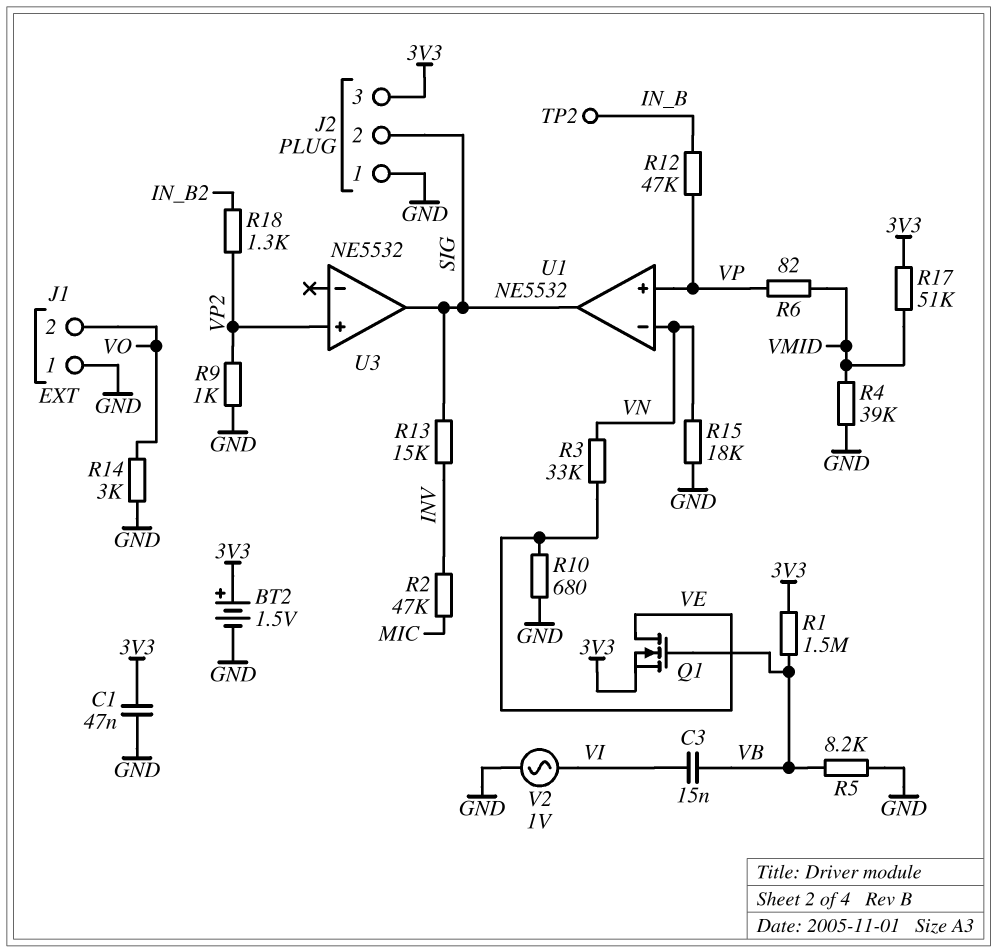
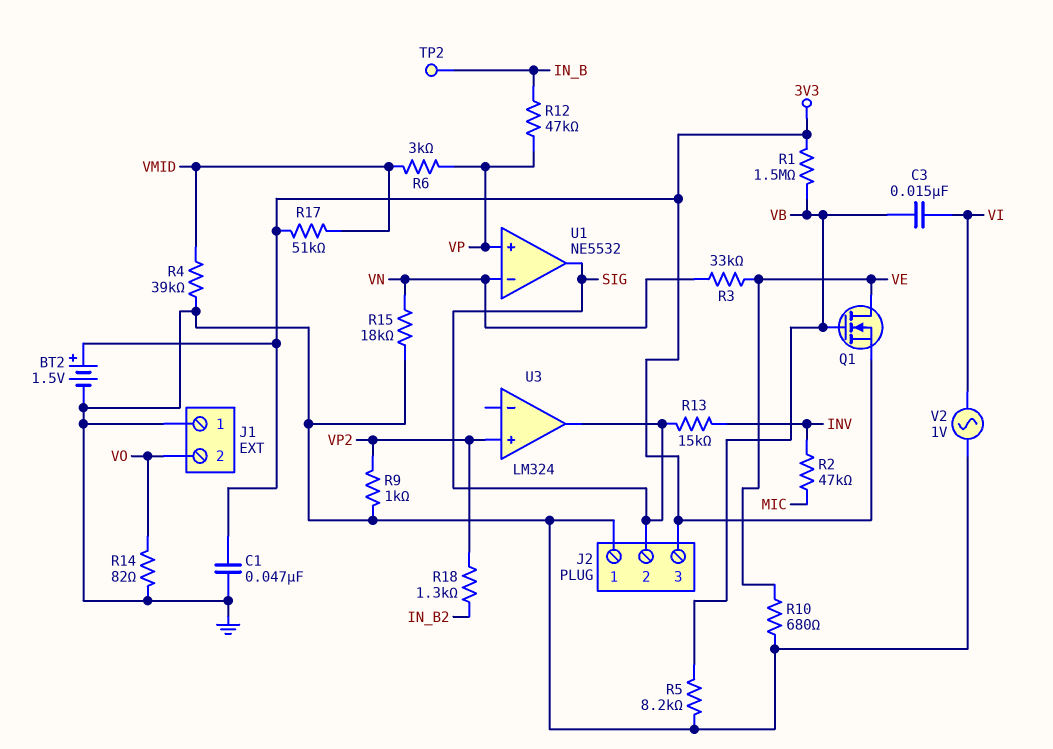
R6: 82 (VMID, VP) -> 3k (VMID, VP)
R14: 3k (GND, VO) -> 82 (GND, VO)
U3: NE5532 -> LM324

